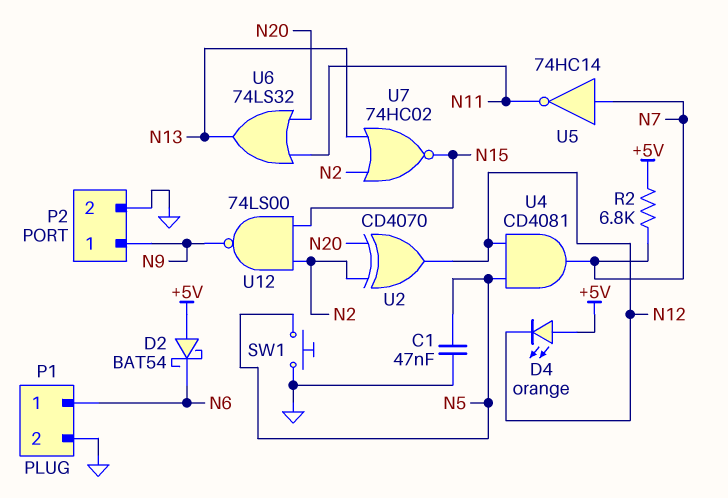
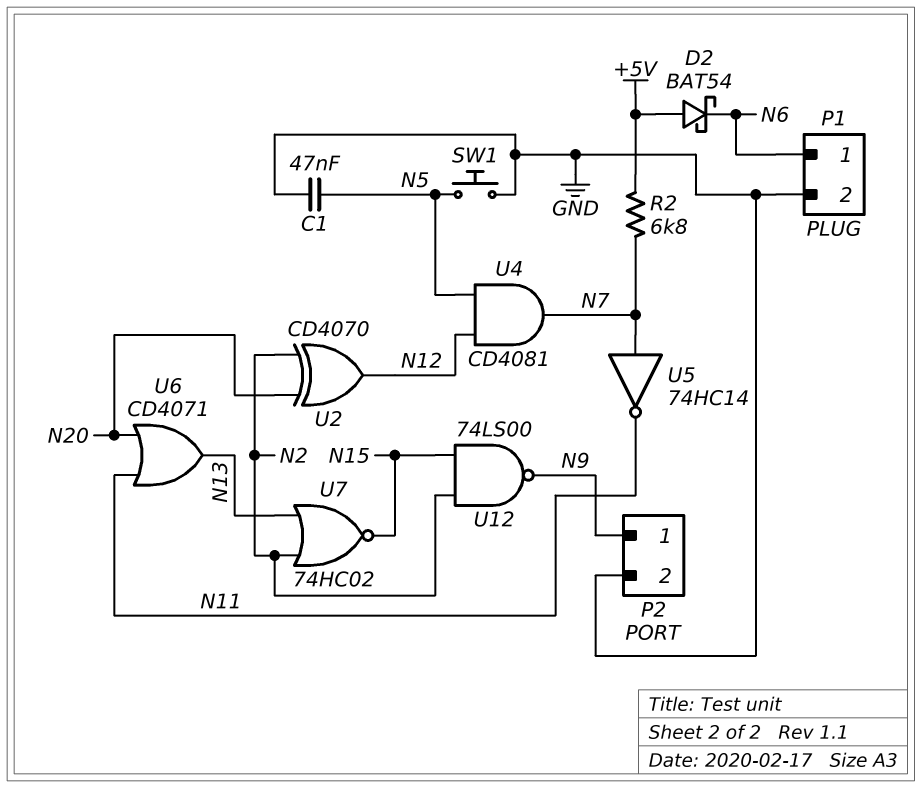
D4: LED orange (A +5V, K N12) -> none
U6: OR 74LS32 (in N11, in N20, out N13) -> OR CD4071 (in N11, in N20, out N13)

